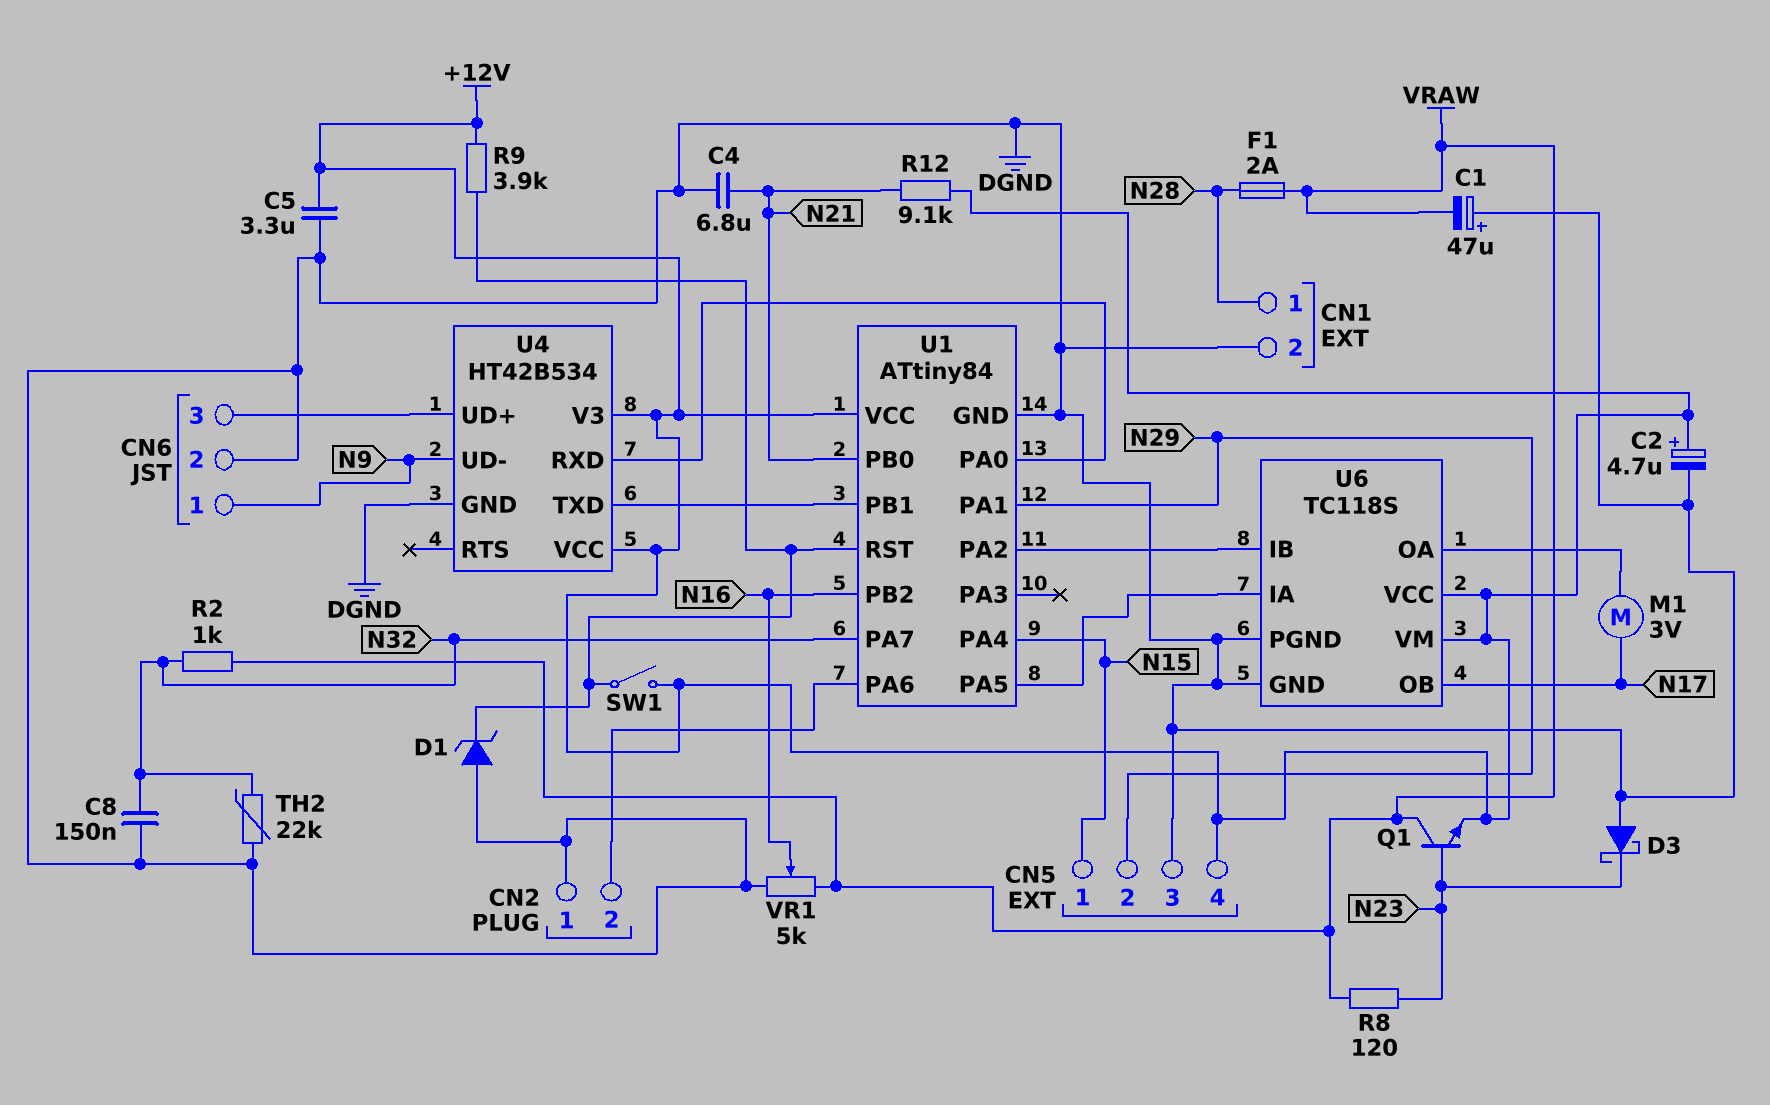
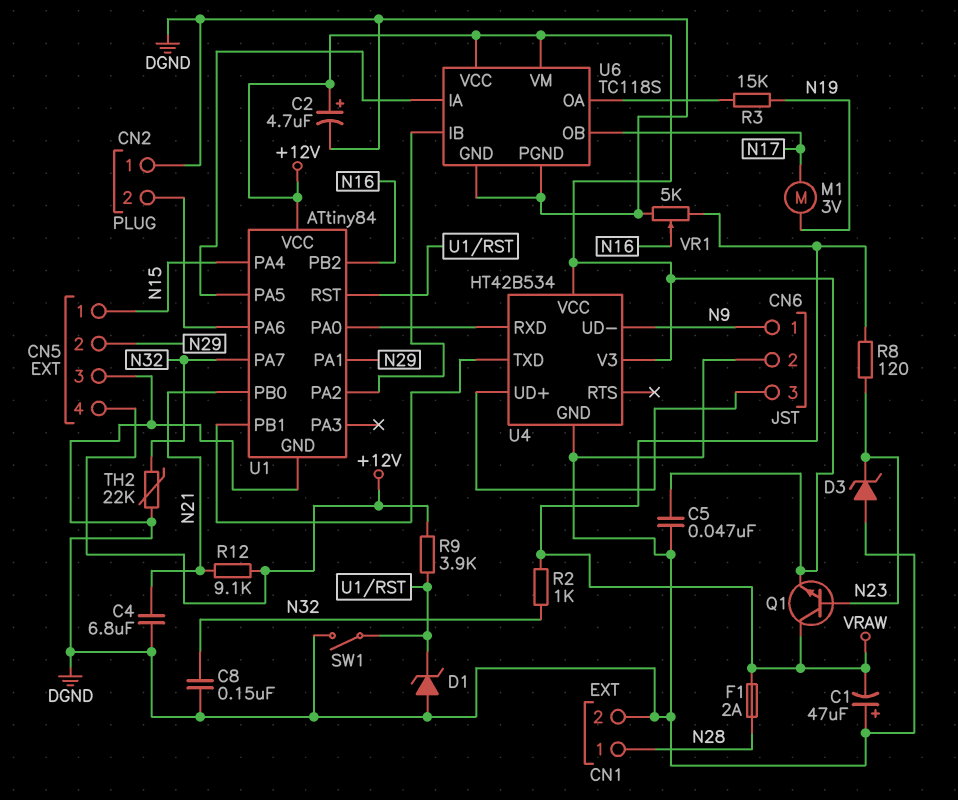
C5: 3.3uF (+12V, DGND) -> 47nF (+12V, DGND)
D3: schottky (A DGND, K N23) -> zener (A DGND, K N23)
M1: motor 3V (N17, U6/OA) -> motor 3V (N17, N19)
R3: none -> 15k (N19, U6/OA)
SW1: switch (+12V, U1/RST) -> switch (DGND, U1/RST)

